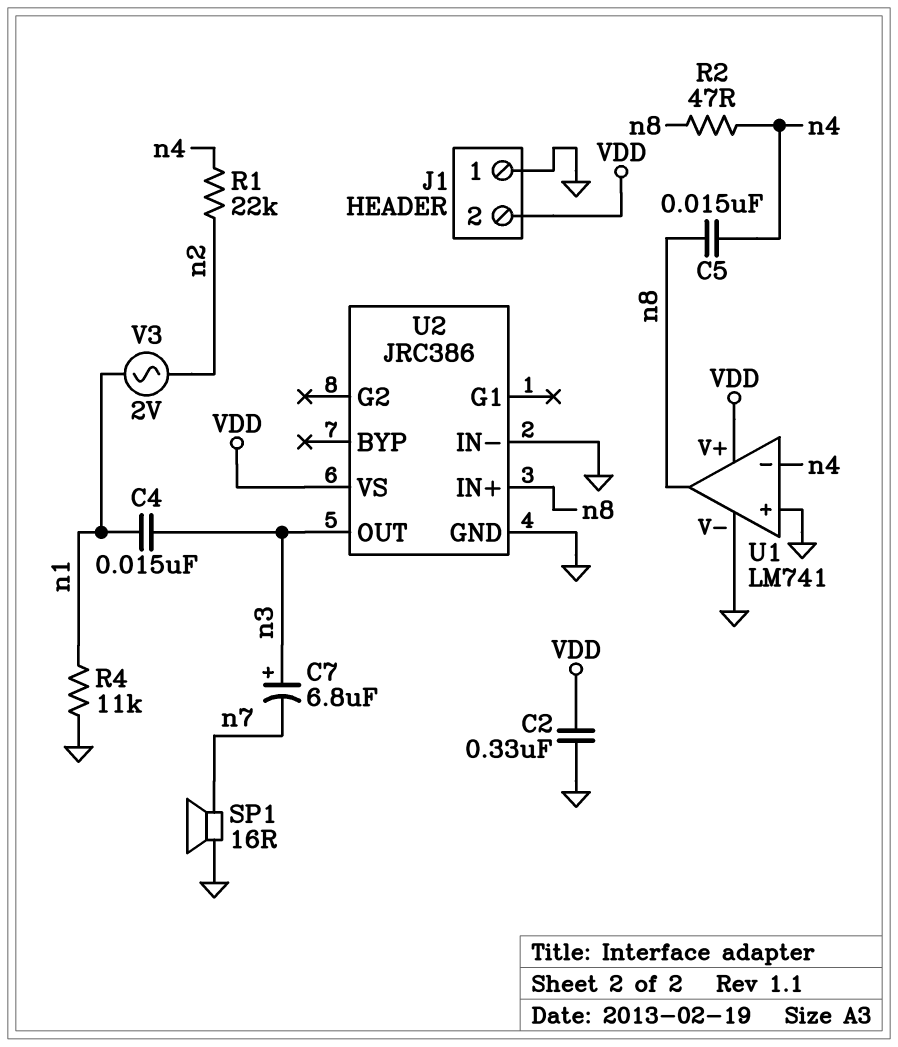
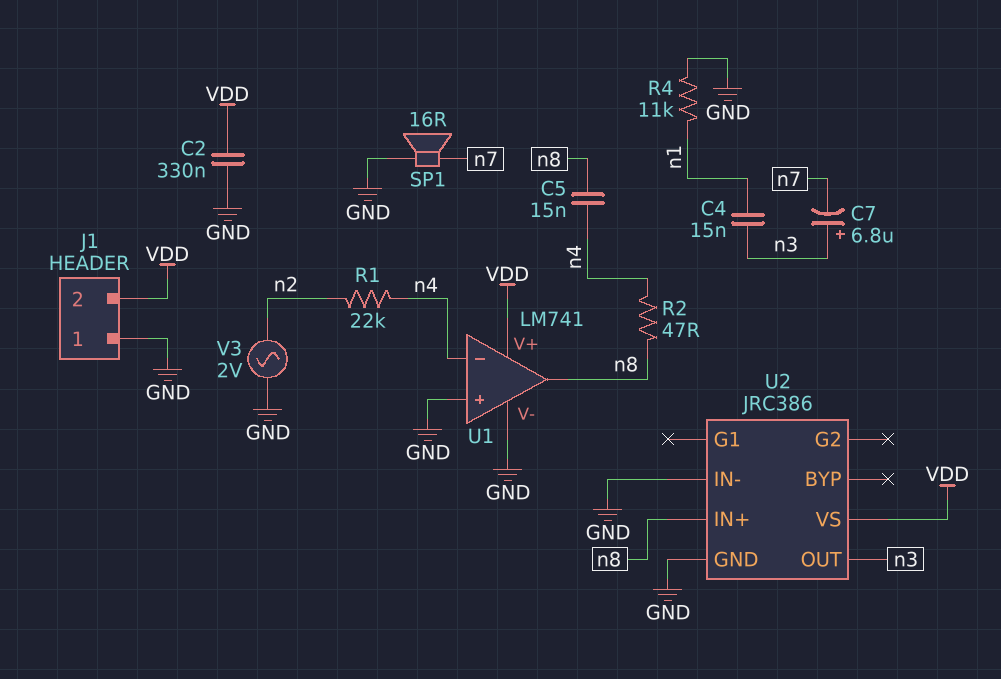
V3: AC 2V (n1, n2) -> AC 2V (GND, n2)

